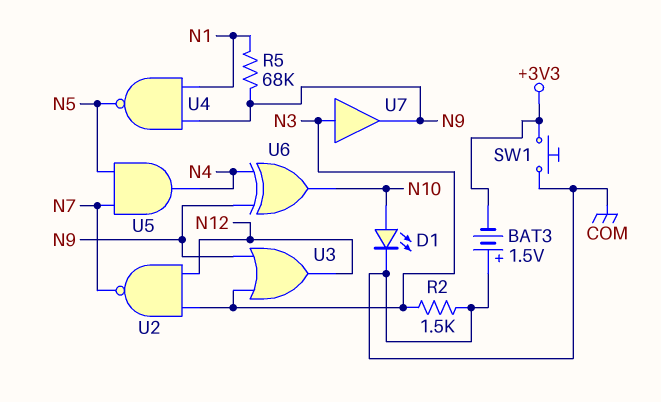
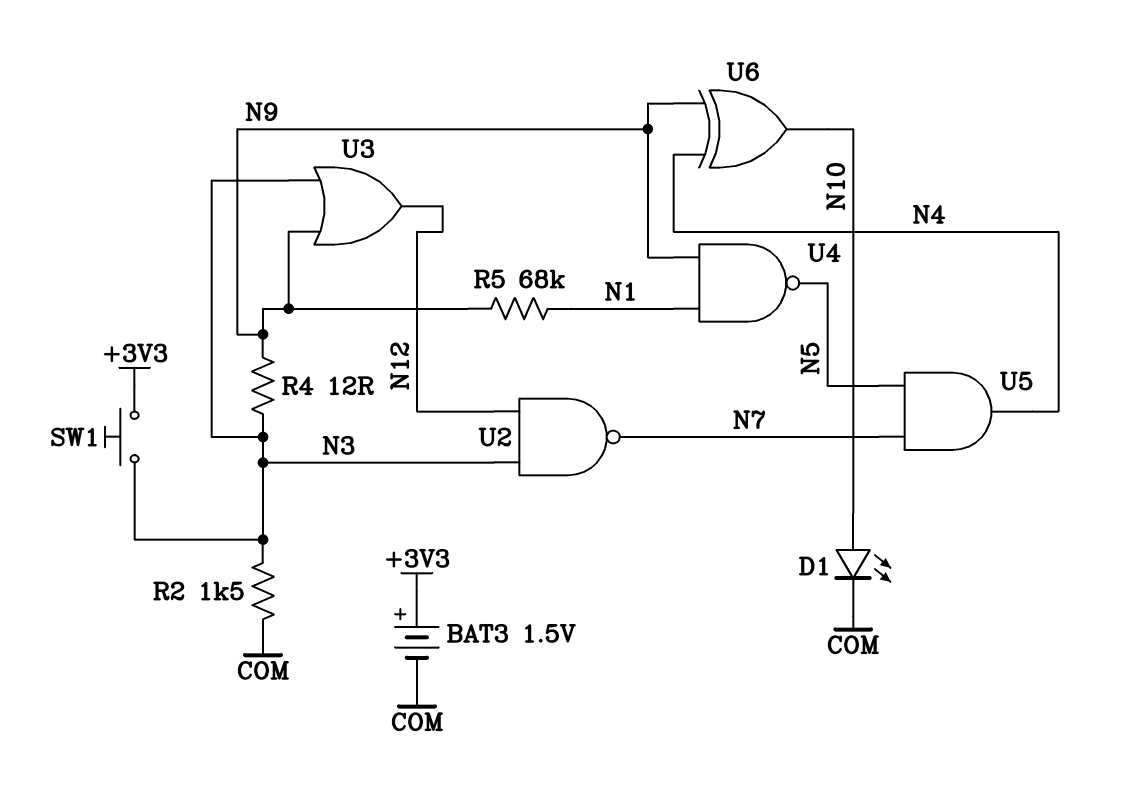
BAT3: 1.5V (plus COM, minus +3V3) -> 1.5V (plus +3V3, minus COM)
R4: none -> 12 (N3, N9)
SW1: button (+3V3, COM) -> button (+3V3, N3)
U7: buffer (in N3, out N9) -> none

